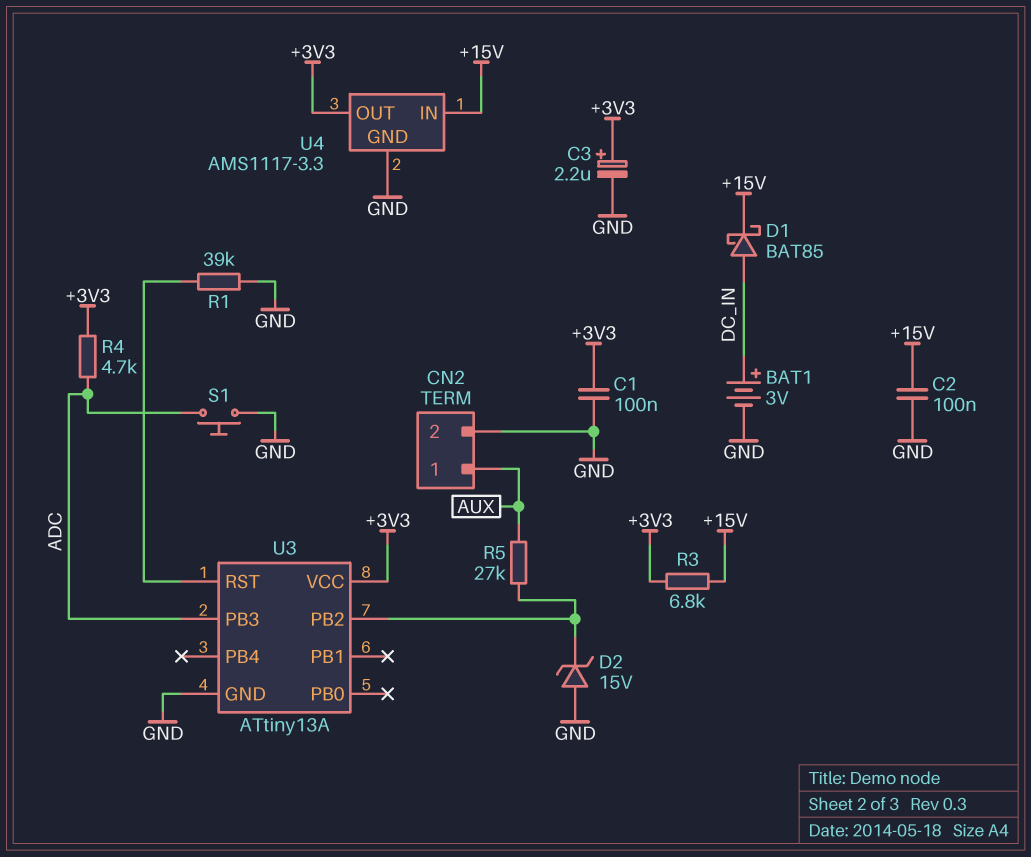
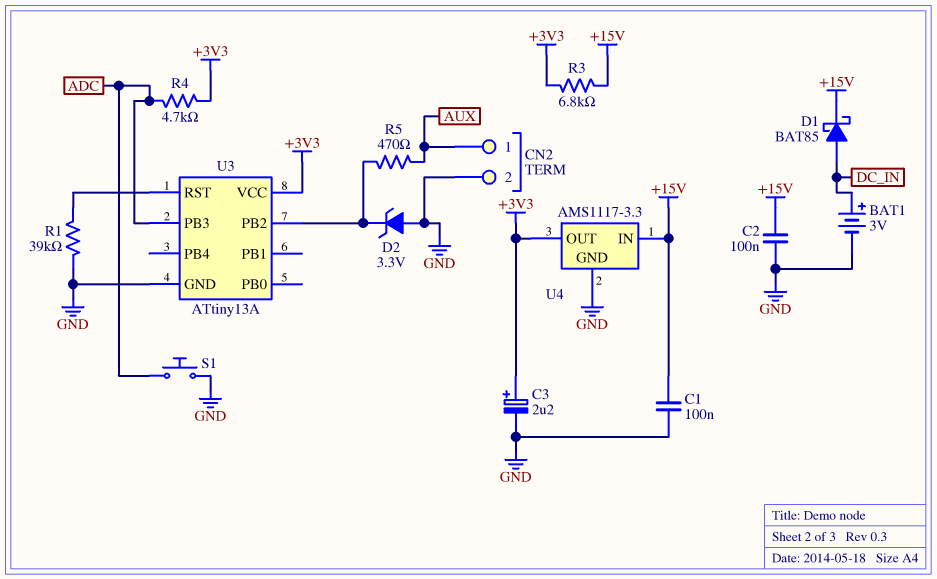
C1: 100nF (+3V3, GND) -> 100nF (+15V, GND)
D2: zener 15V (A GND, K U3/PB2) -> zener 3.3V (A GND, K U3/PB2)
R5: 27k (AUX, U3/PB2) -> 470 (AUX, U3/PB2)

